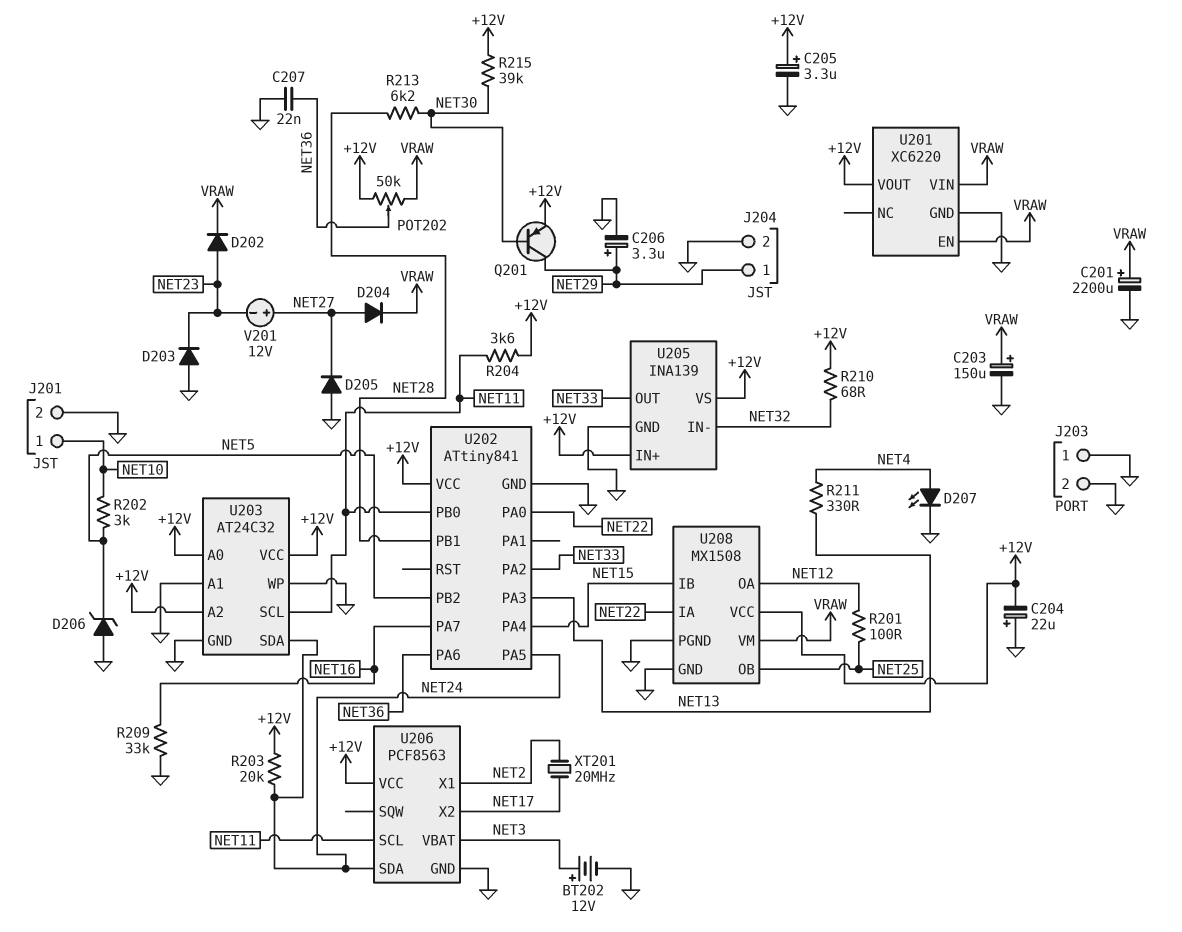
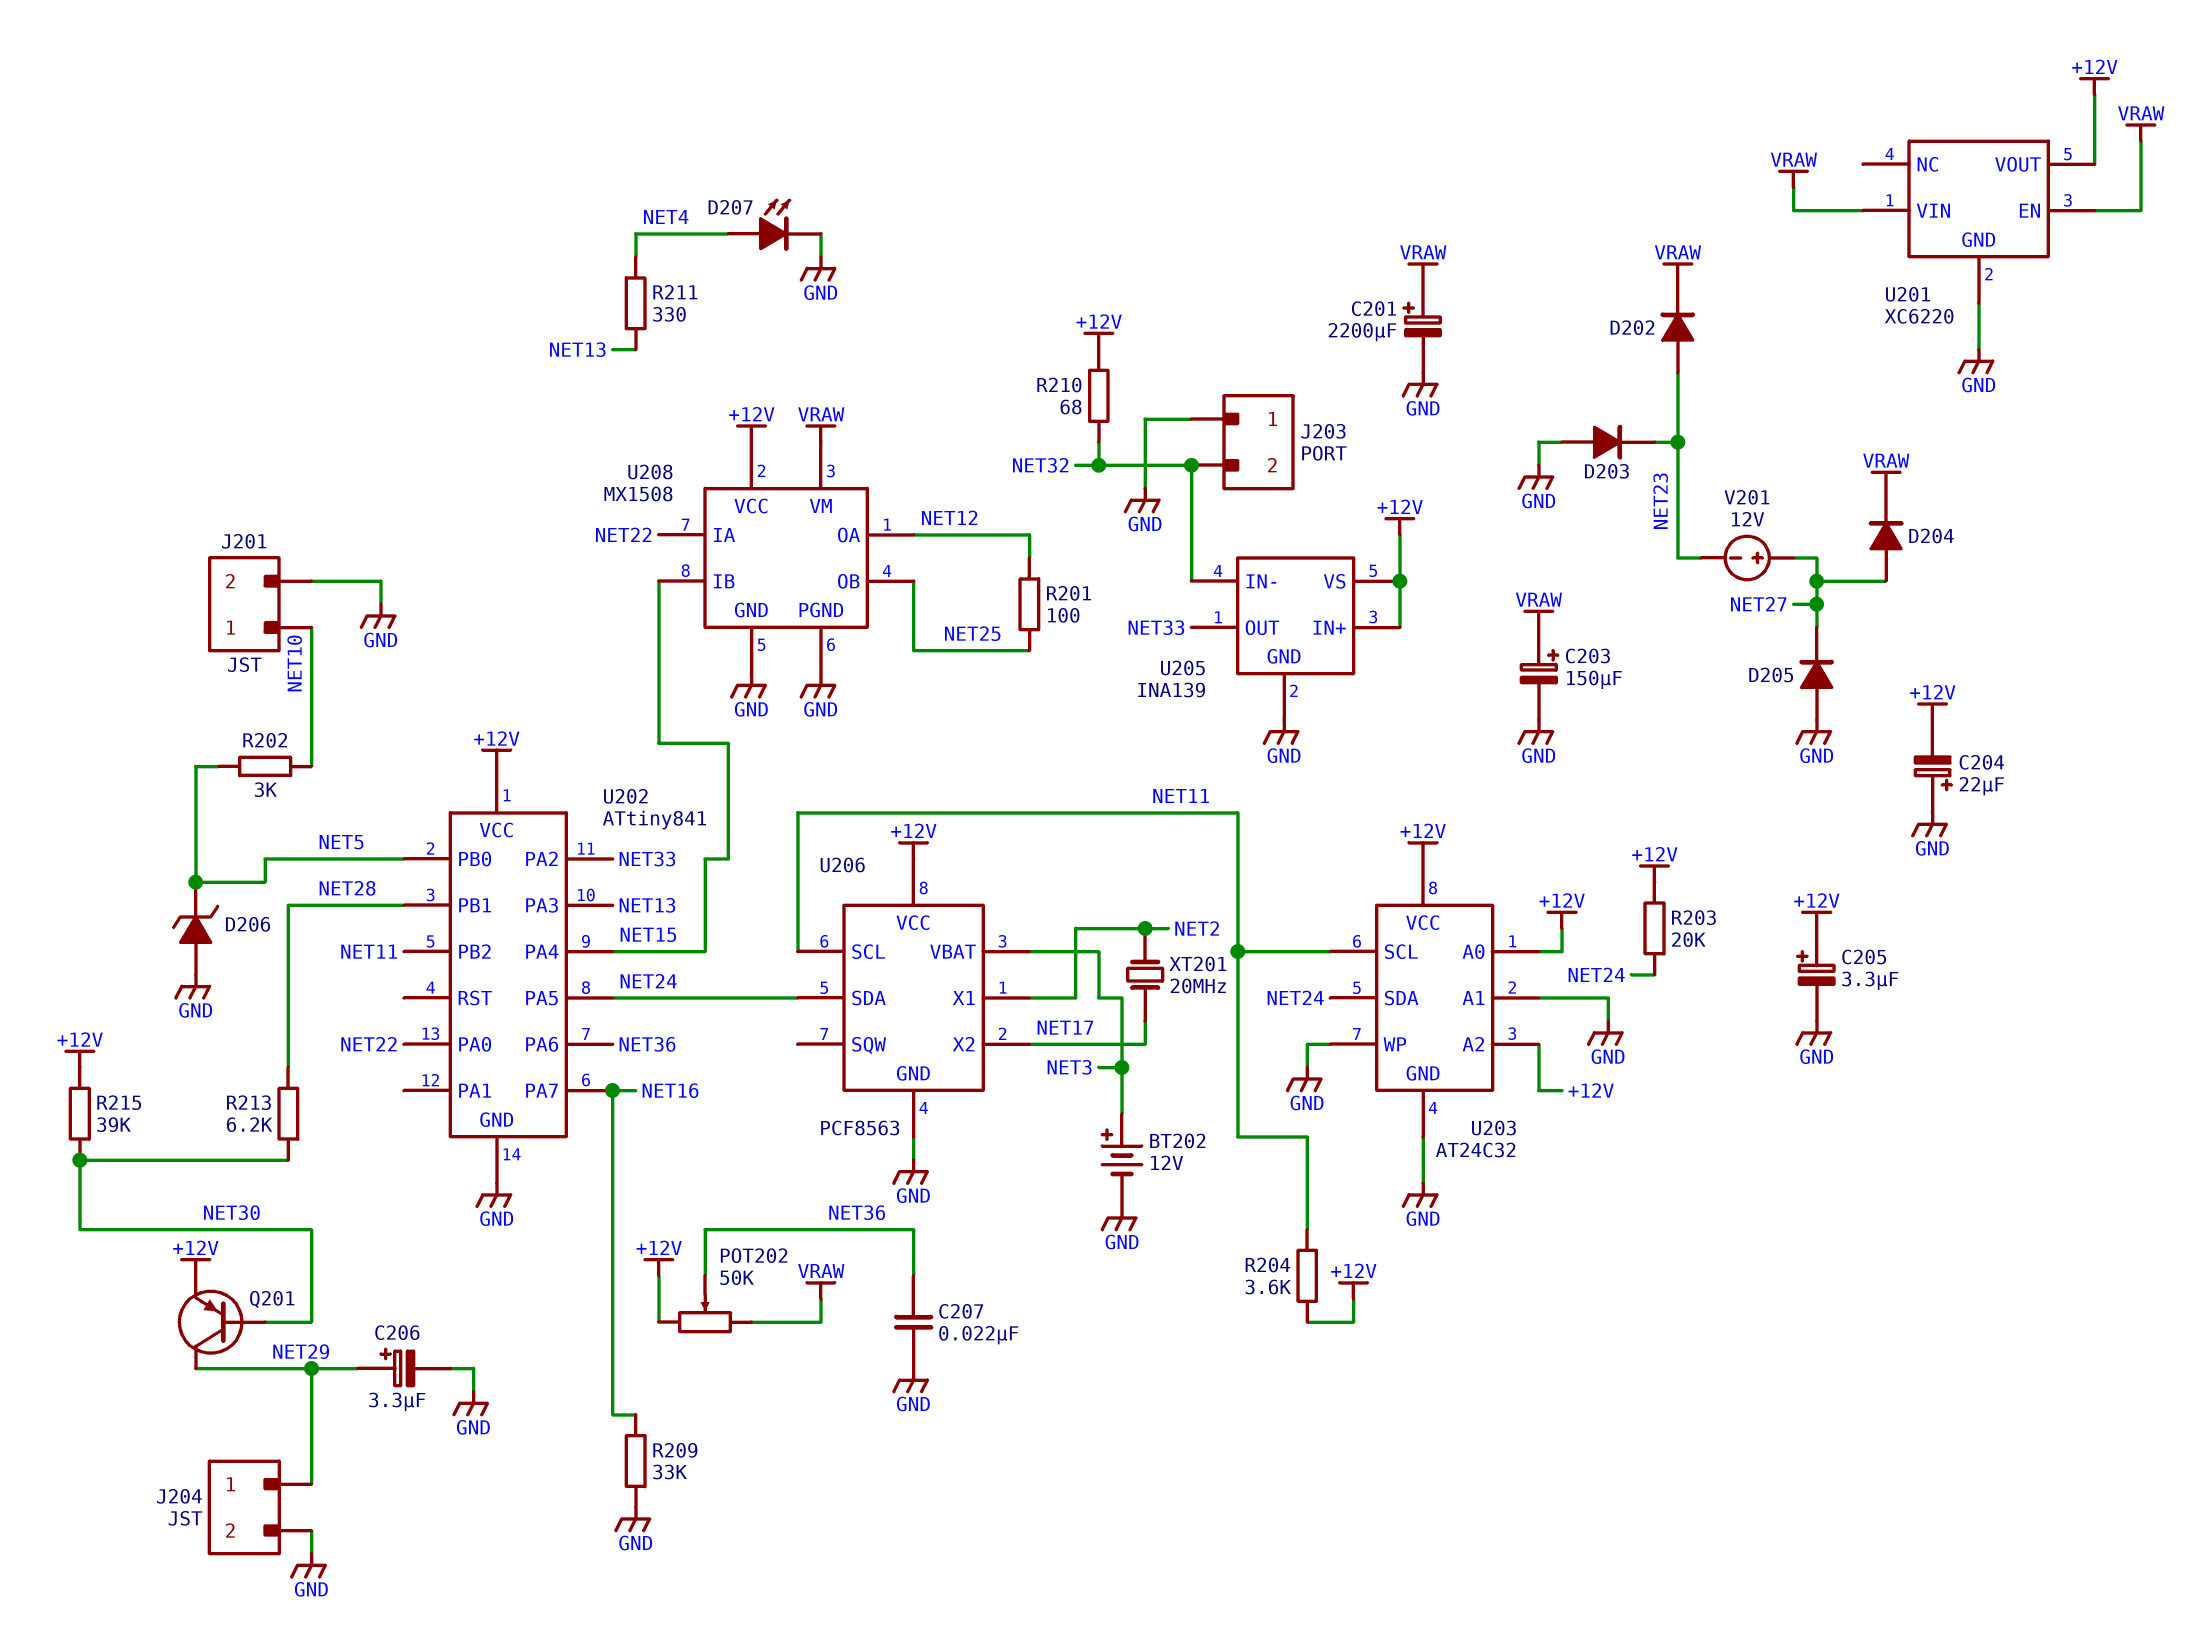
J203 pin 2: GND -> NET32
U202 pin PB0: NET11 -> NET5
U202 pin PB2: NET5 -> NET11

